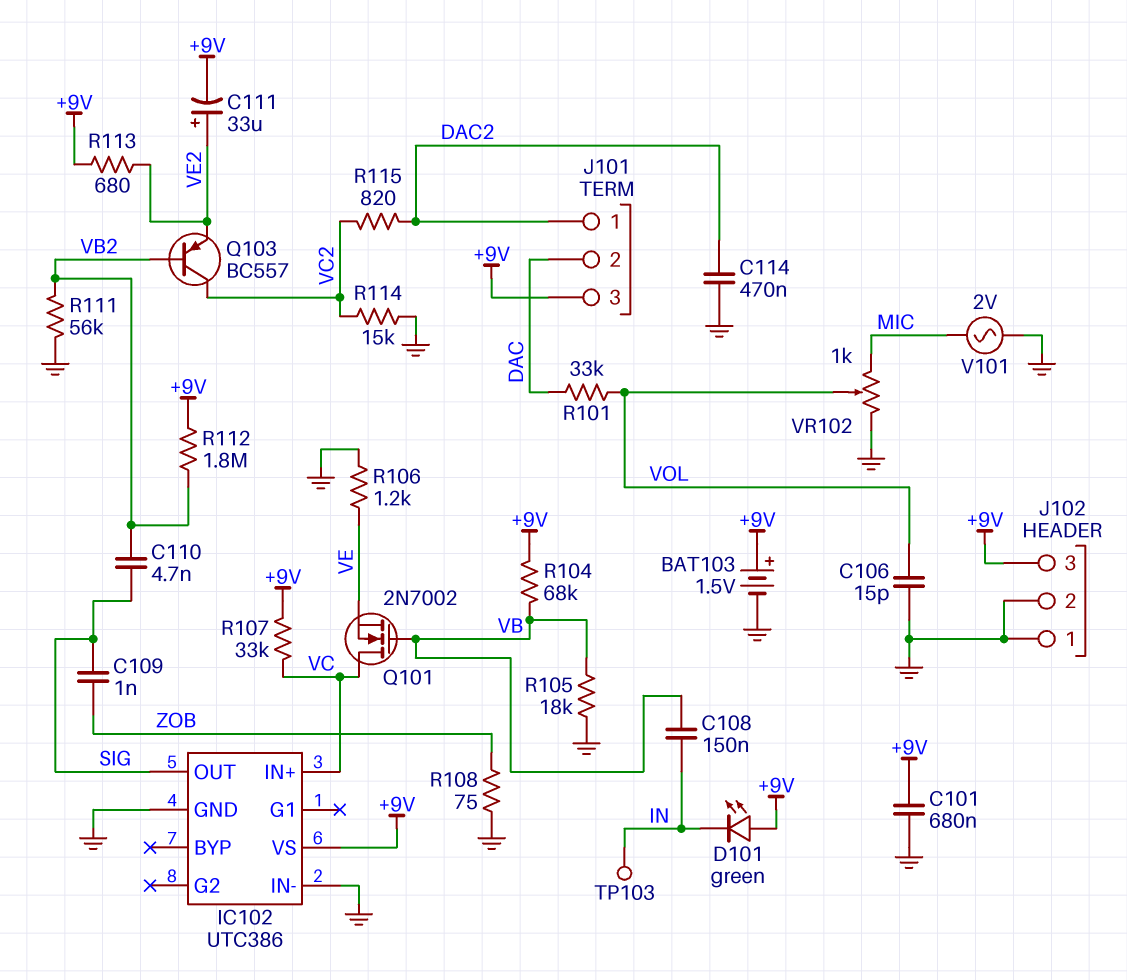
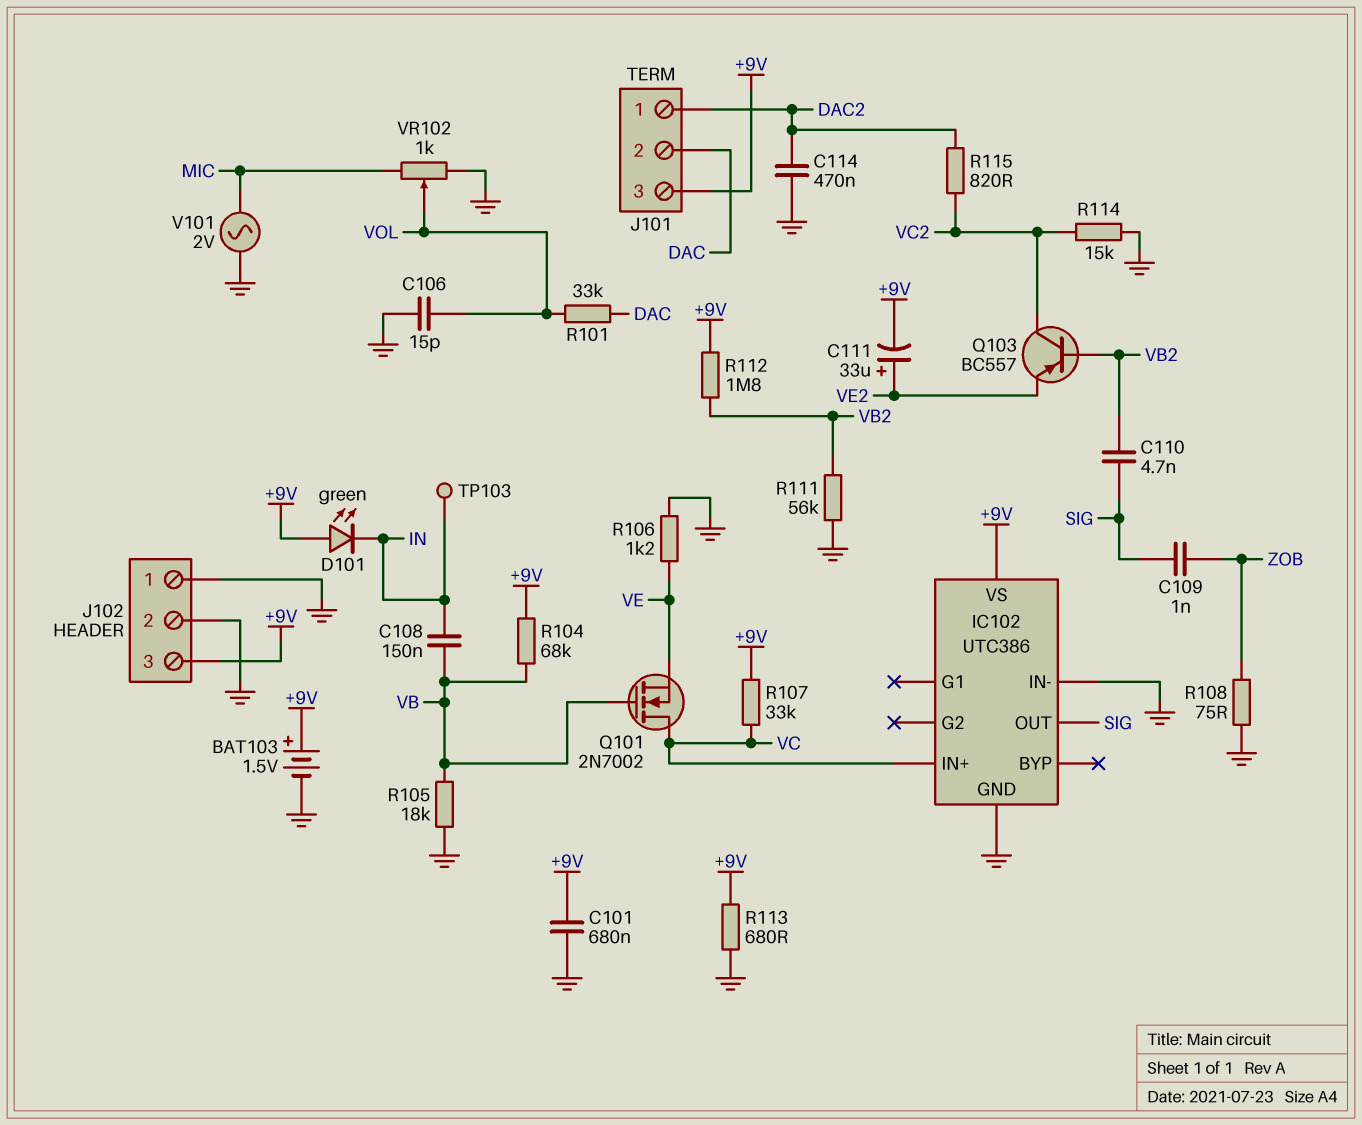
R113: 680 (+9V, VE2) -> 680 (+9V, GND)

